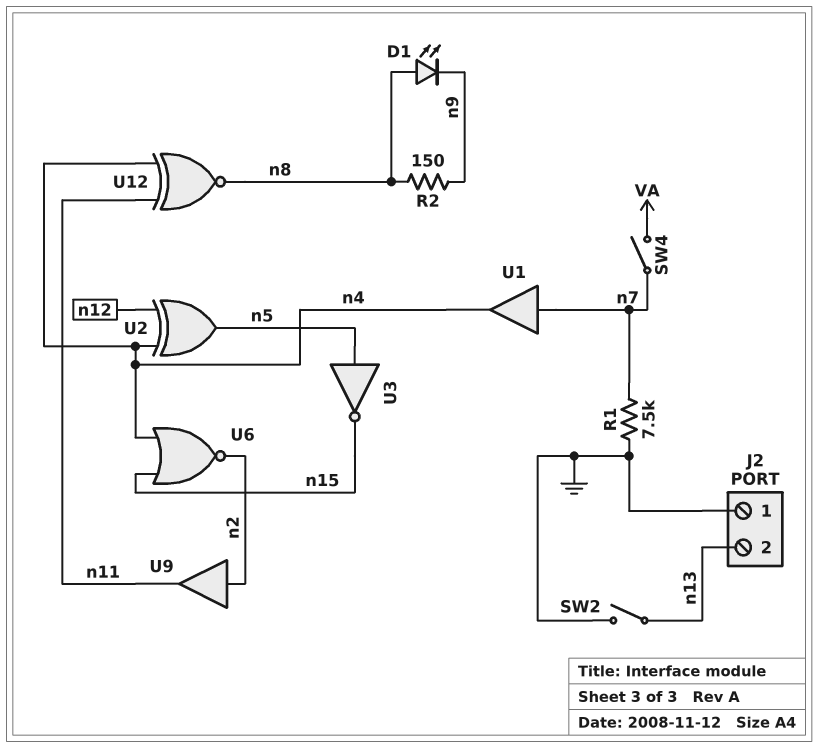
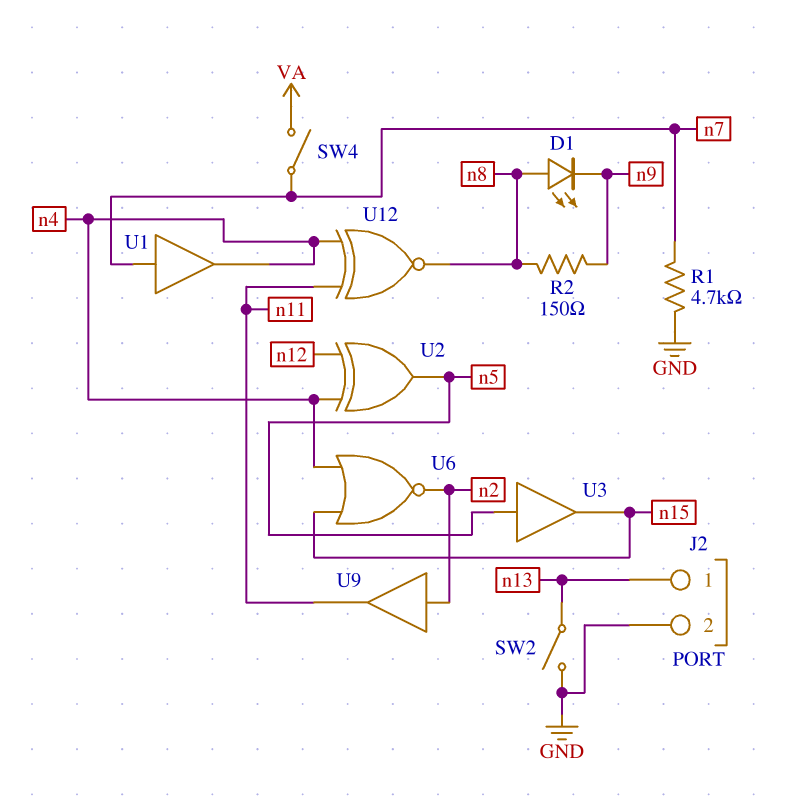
J2 pin 1: GND -> n13
J2 pin 2: n13 -> GND
R1: 7.5k (GND, n7) -> 4.7k (GND, n7)
U3: NOT (in n5, out n15) -> buffer (in n5, out n15)

